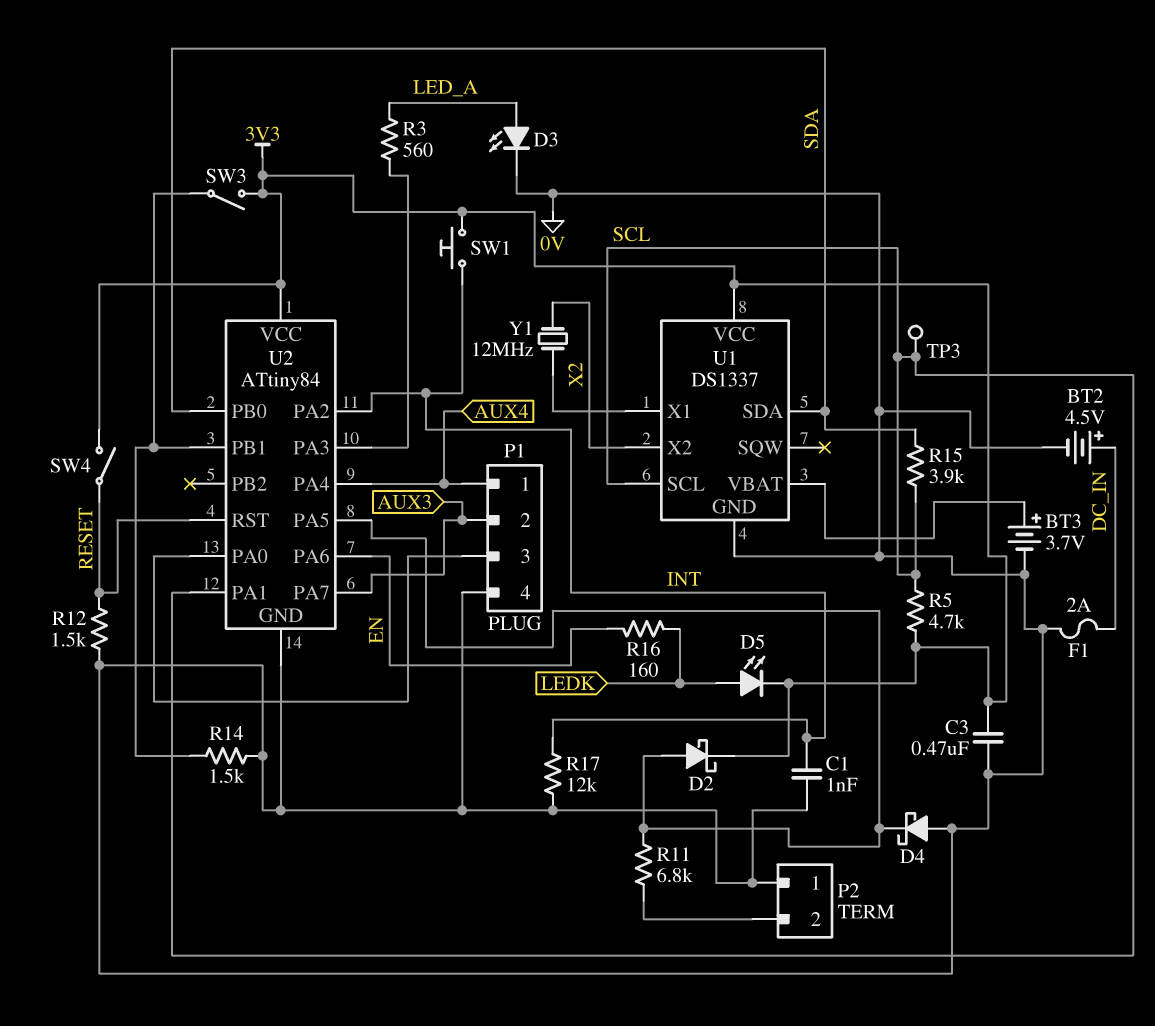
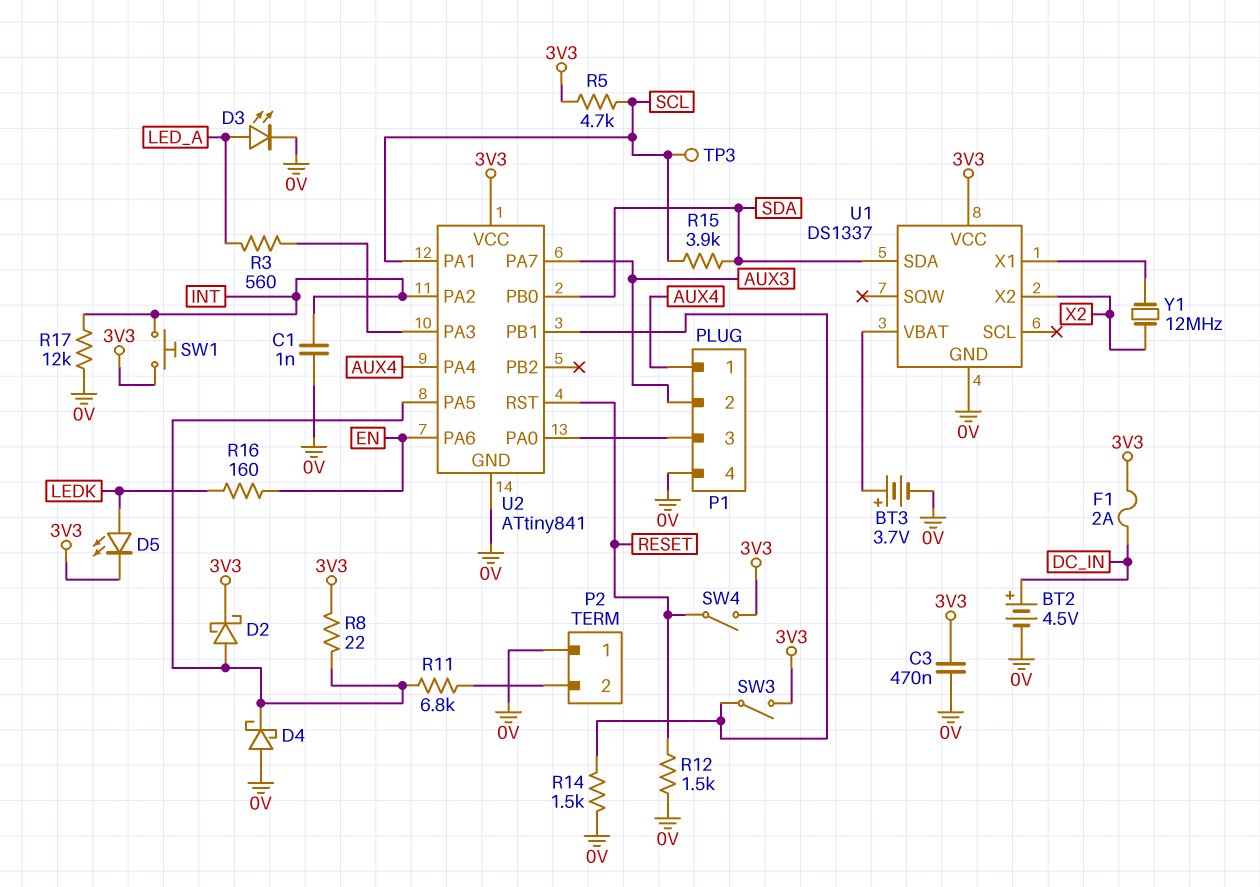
F1: 2A (0V, DC_IN) -> 2A (3V3, DC_IN)
R8: none -> 22 (3V3, U2/PA5)
U1 pin SCL: SCL -> none
U2: ATtiny84 -> ATtiny841

